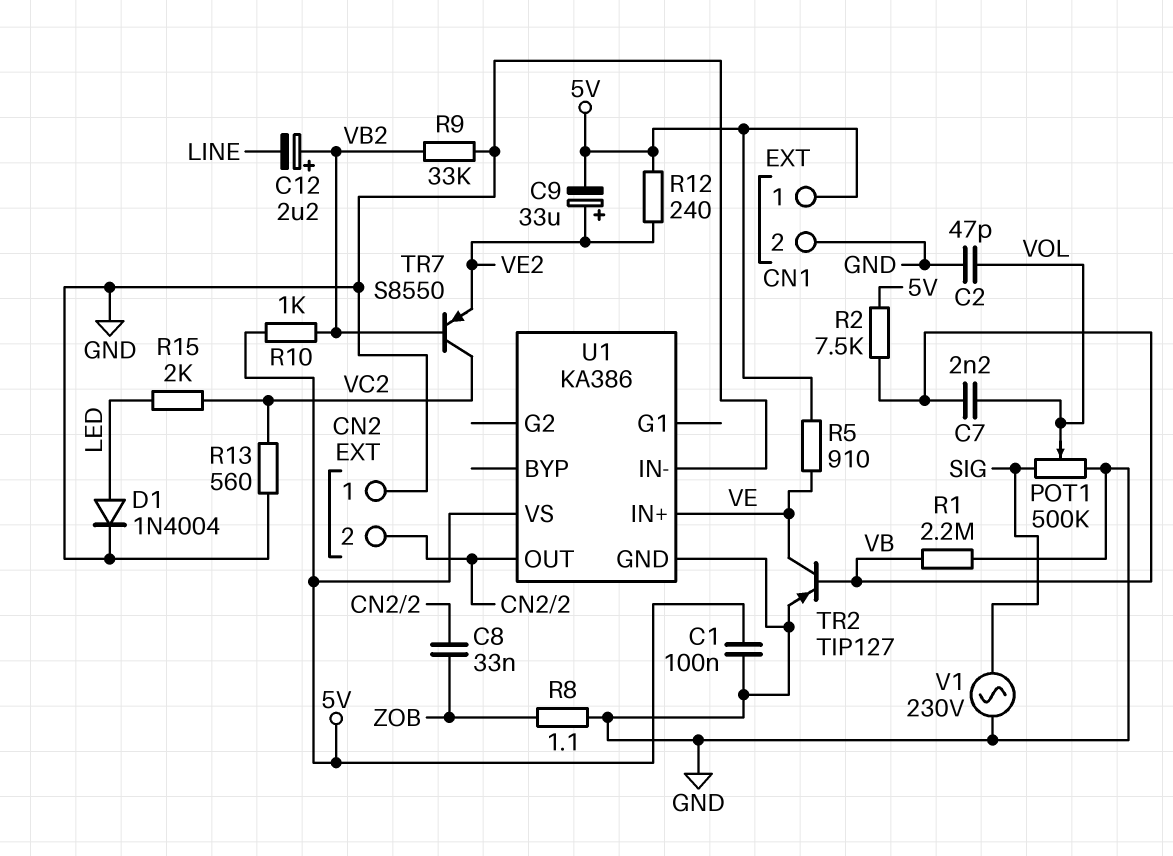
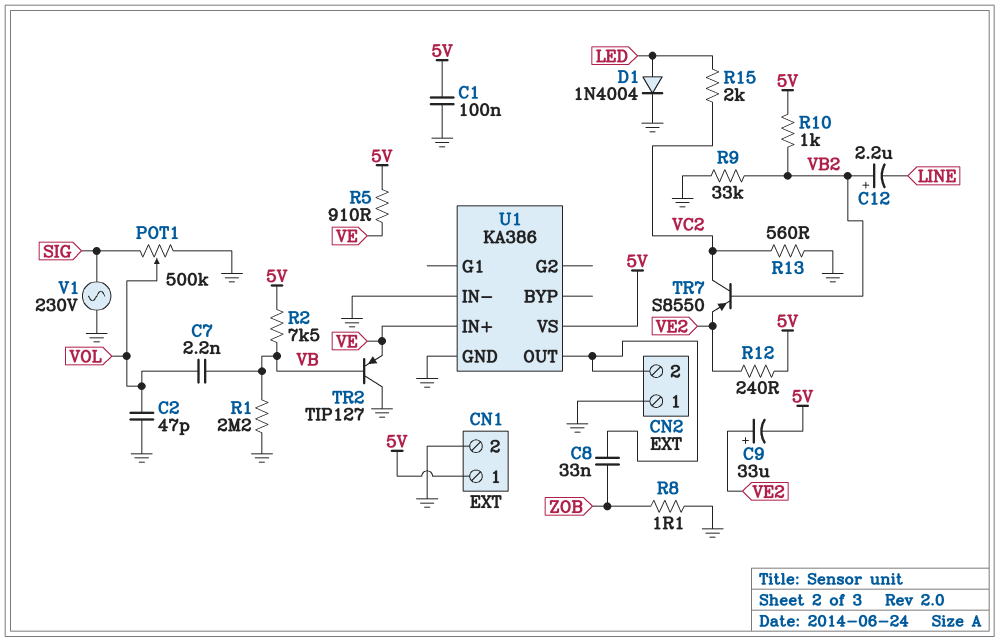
TR2: PNP TIP127 (B VB, C VE, E GND) -> PNP TIP127 (B VB, C GND, E VE)

